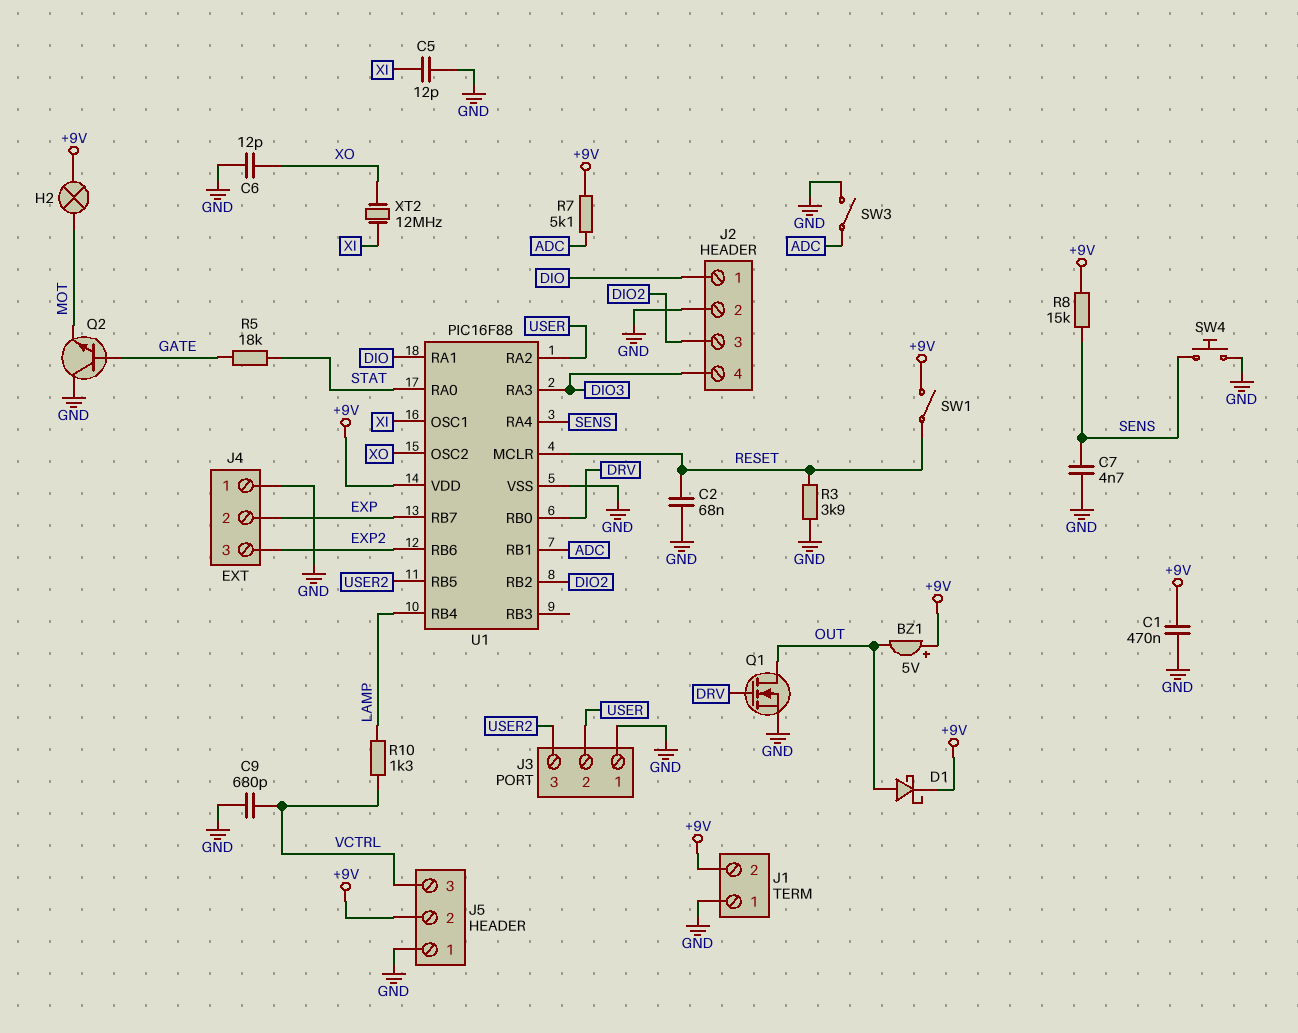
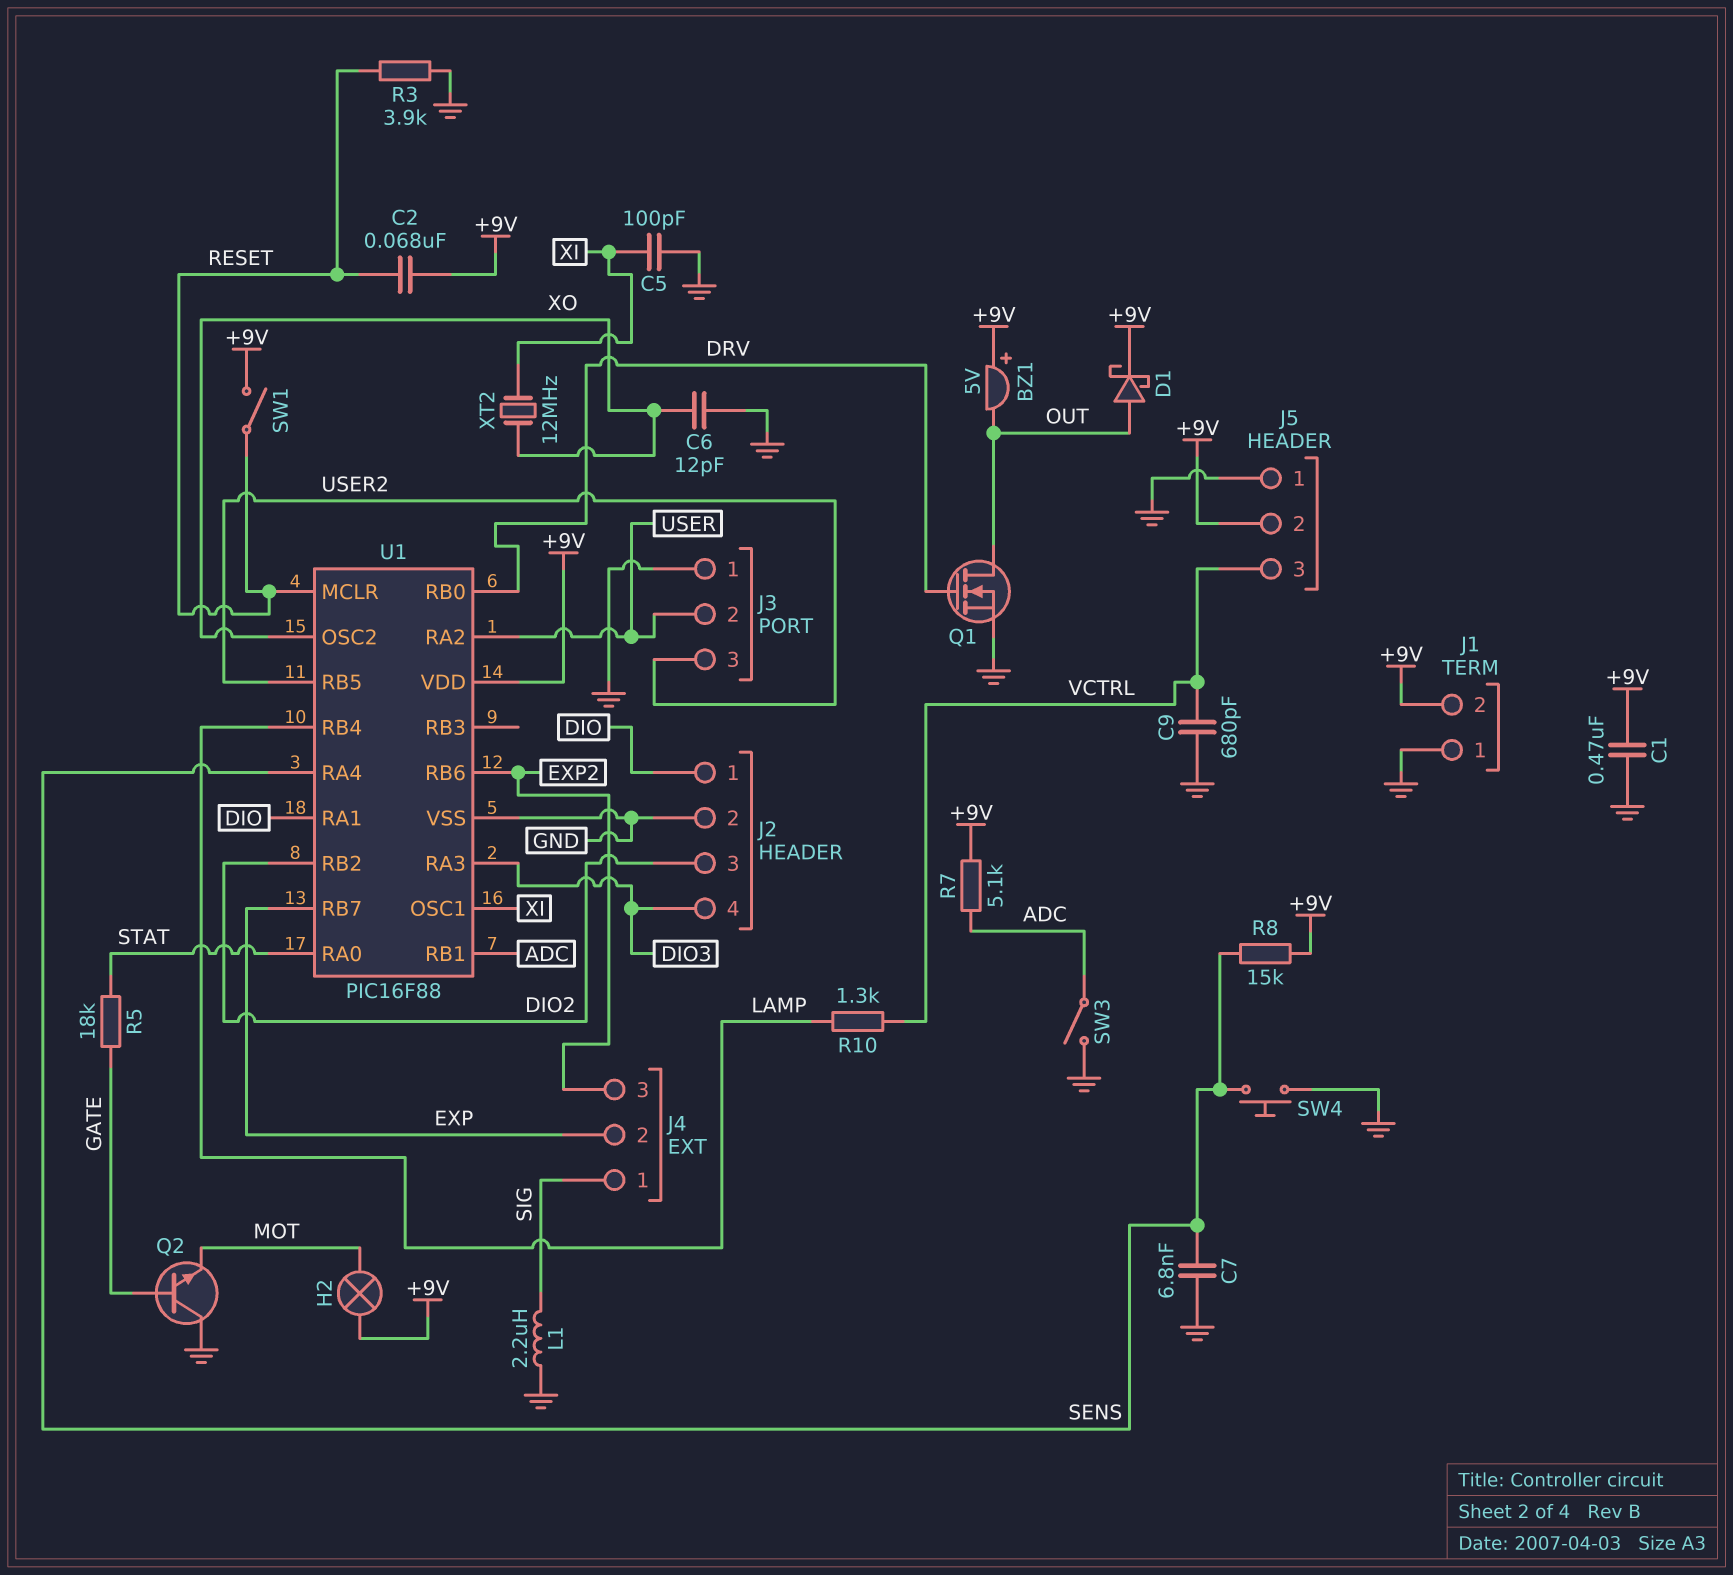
C2: 68nF (GND, RESET) -> 68nF (+9V, RESET)
C5: 12pF (GND, XI) -> 100pF (GND, XI)
C7: 4.7nF (GND, SENS) -> 6.8nF (GND, SENS)
J4 pin 1: GND -> SIG
L1: none -> 2.2uH (GND, SIG)

